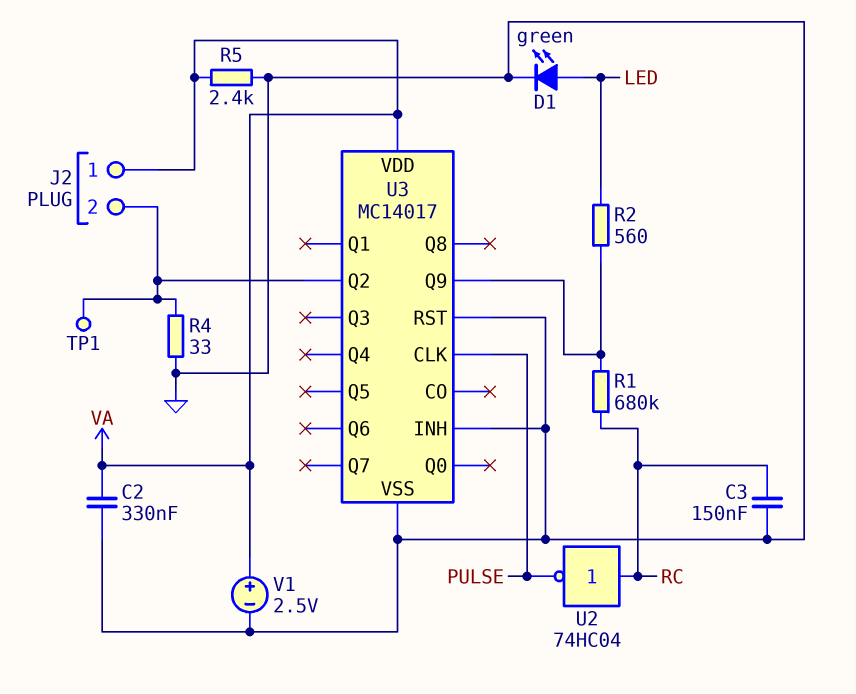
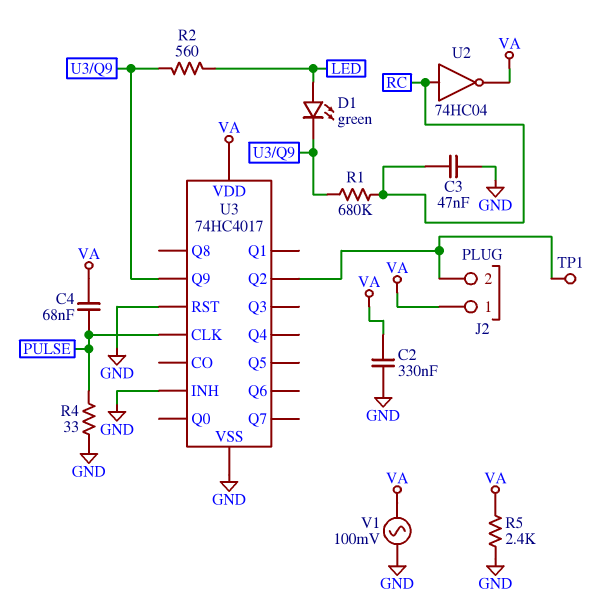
C3: 150nF (GND, RC) -> 47nF (GND, RC)
C4: none -> 68nF (PULSE, VA)
D1: LED green (A LED, K GND) -> LED green (A LED, K U3/Q9)
R4: 33 (GND, J2/2) -> 33 (GND, PULSE)
U2: NOT 74HC04 (in RC, out PULSE) -> NOT 74HC04 (in RC, out VA)
U3: MC14017 -> 74HC4017
V1: 2.5V (plus VA, minus GND) -> AC 100mV (GND, VA)

